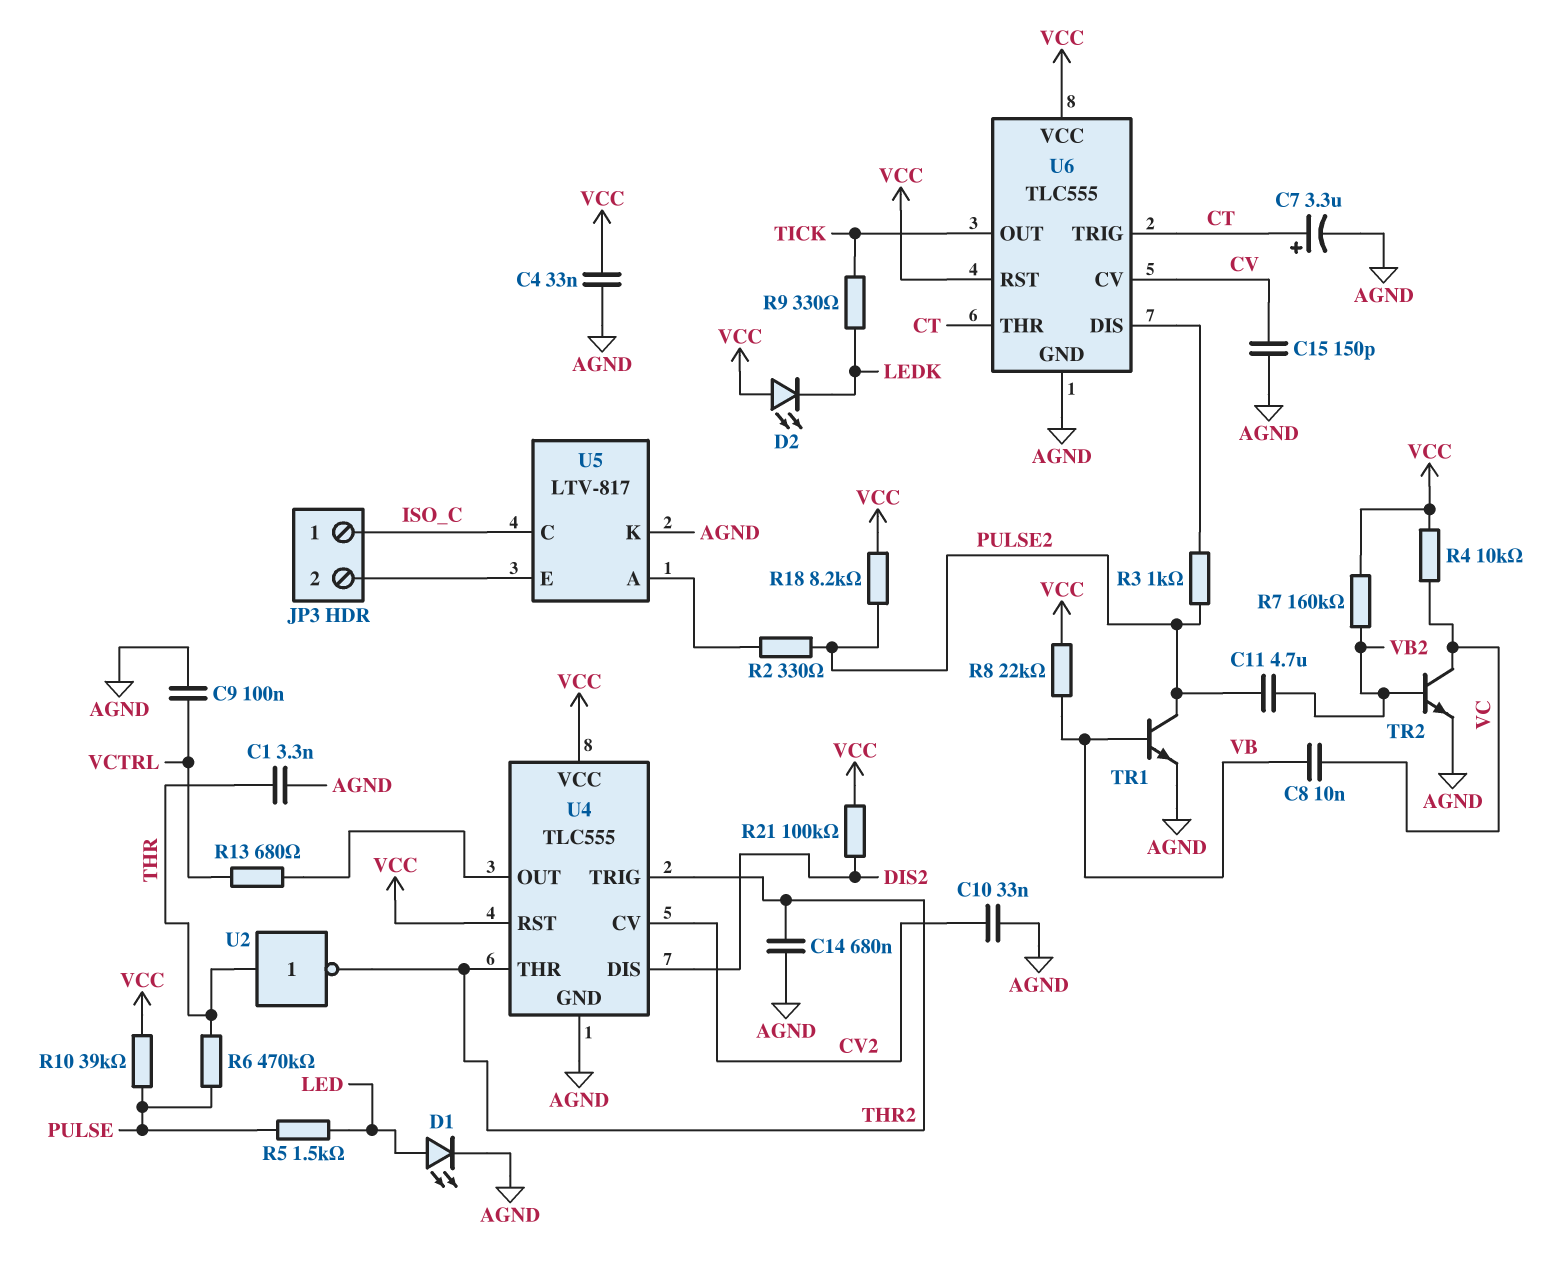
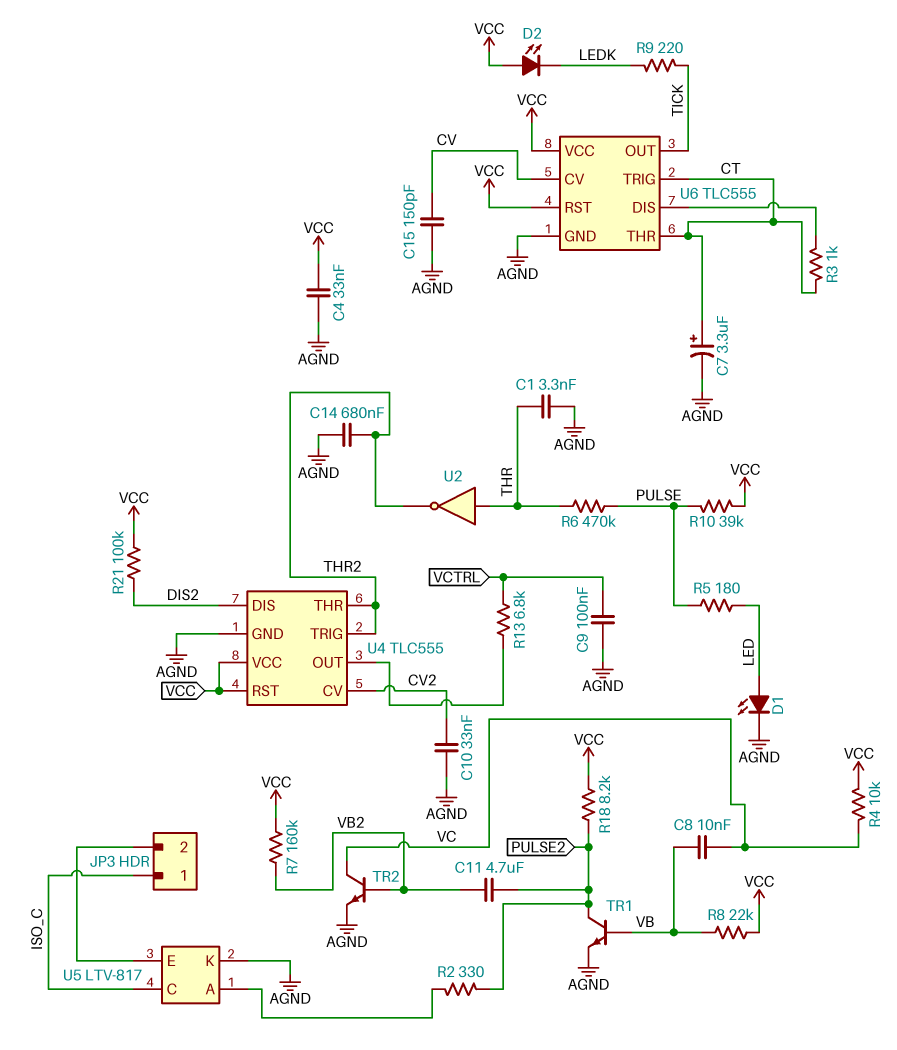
R3: 1k (PULSE2, U6/DIS) -> 1k (CT, U6/DIS)
R5: 1.5k (LED, PULSE) -> 180 (LED, PULSE)
R9: 330 (LEDK, TICK) -> 220 (LEDK, TICK)
R13: 680 (U4/OUT, VCTRL) -> 6.8k (U4/OUT, VCTRL)

